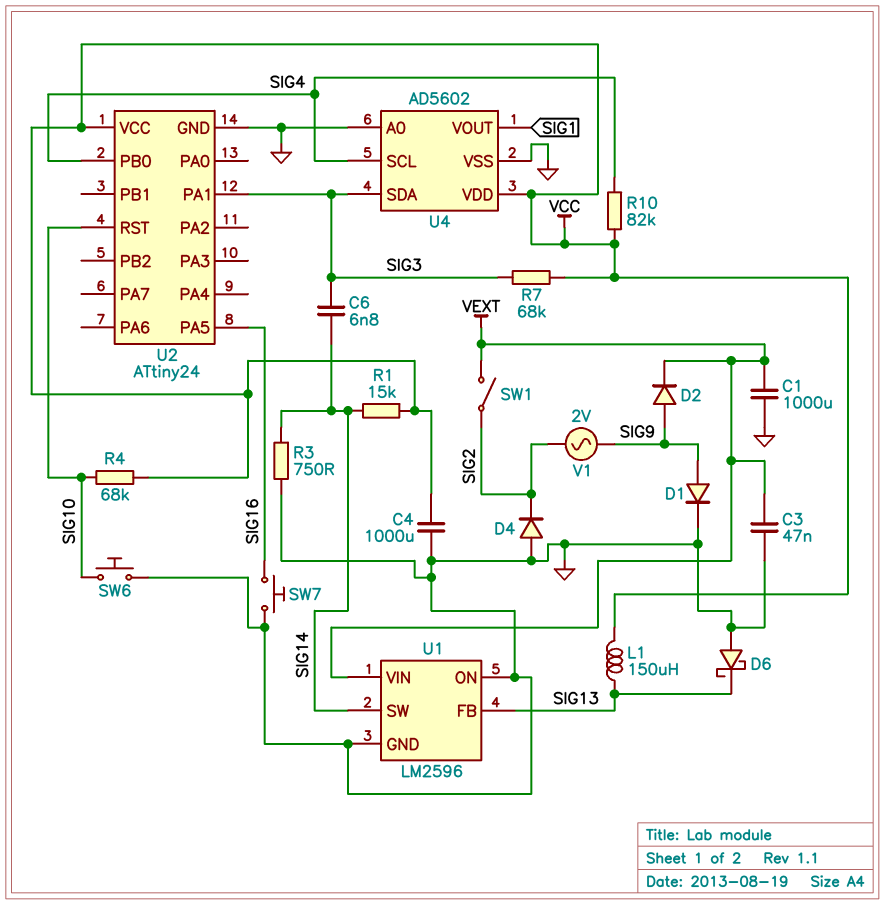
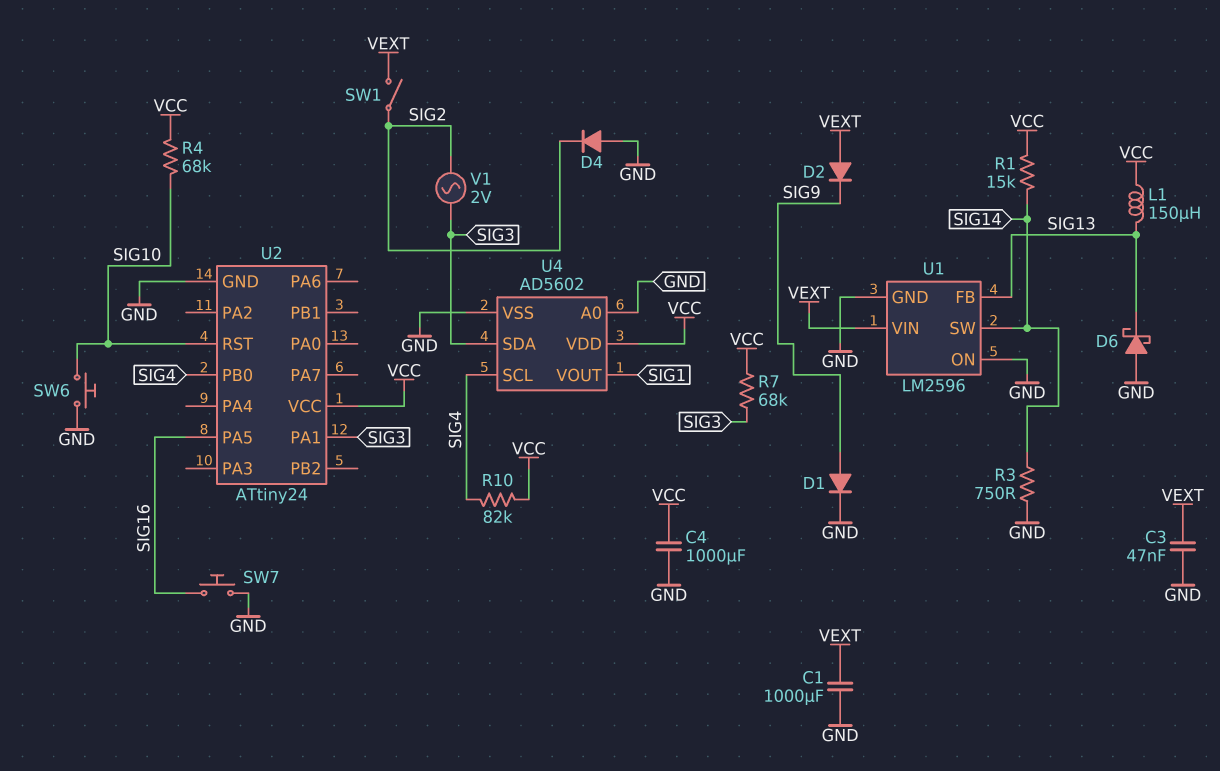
C6: 6.8nF (SIG3, SIG14) -> none
D2: diode (A SIG9, K VEXT) -> diode (A VEXT, K SIG9)
V1: AC 2V (SIG2, SIG9) -> AC 2V (SIG2, SIG3)

